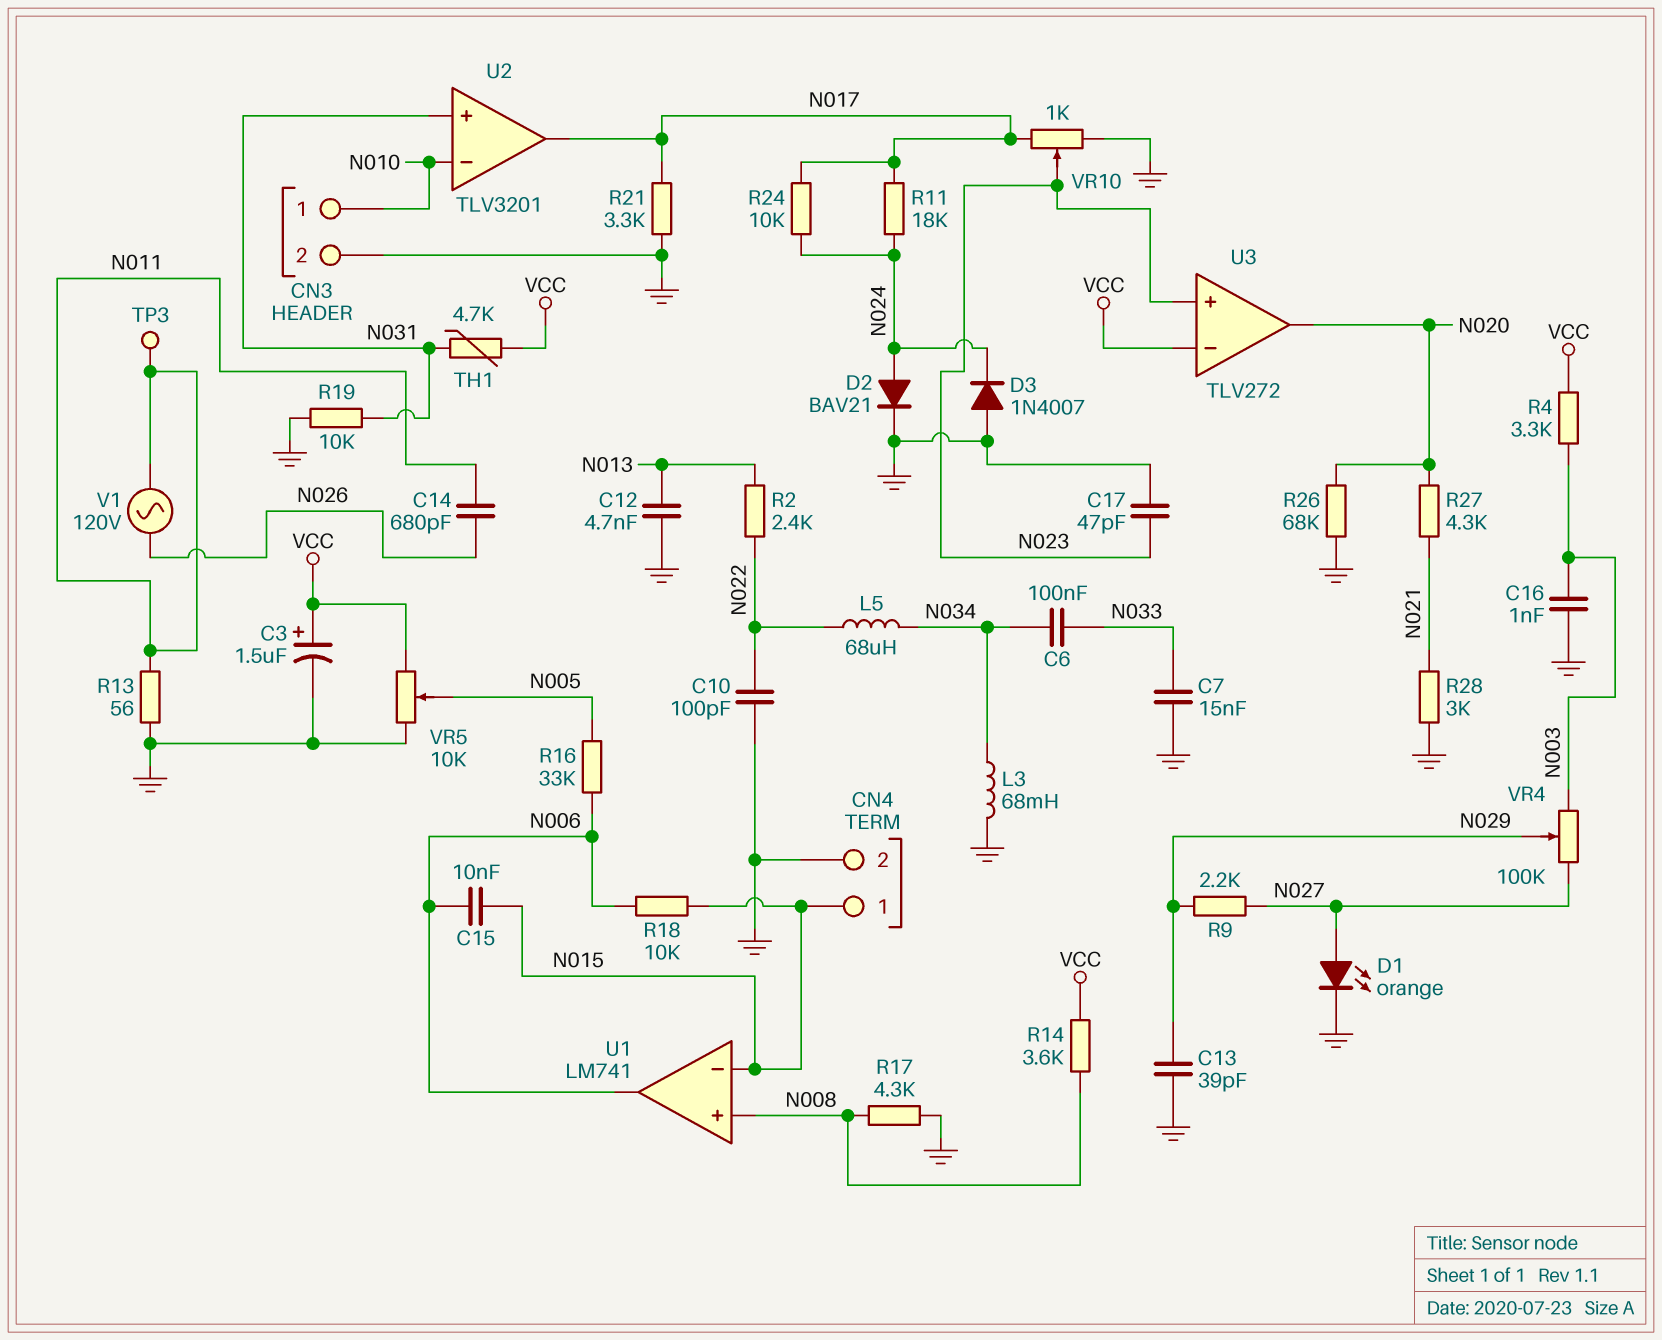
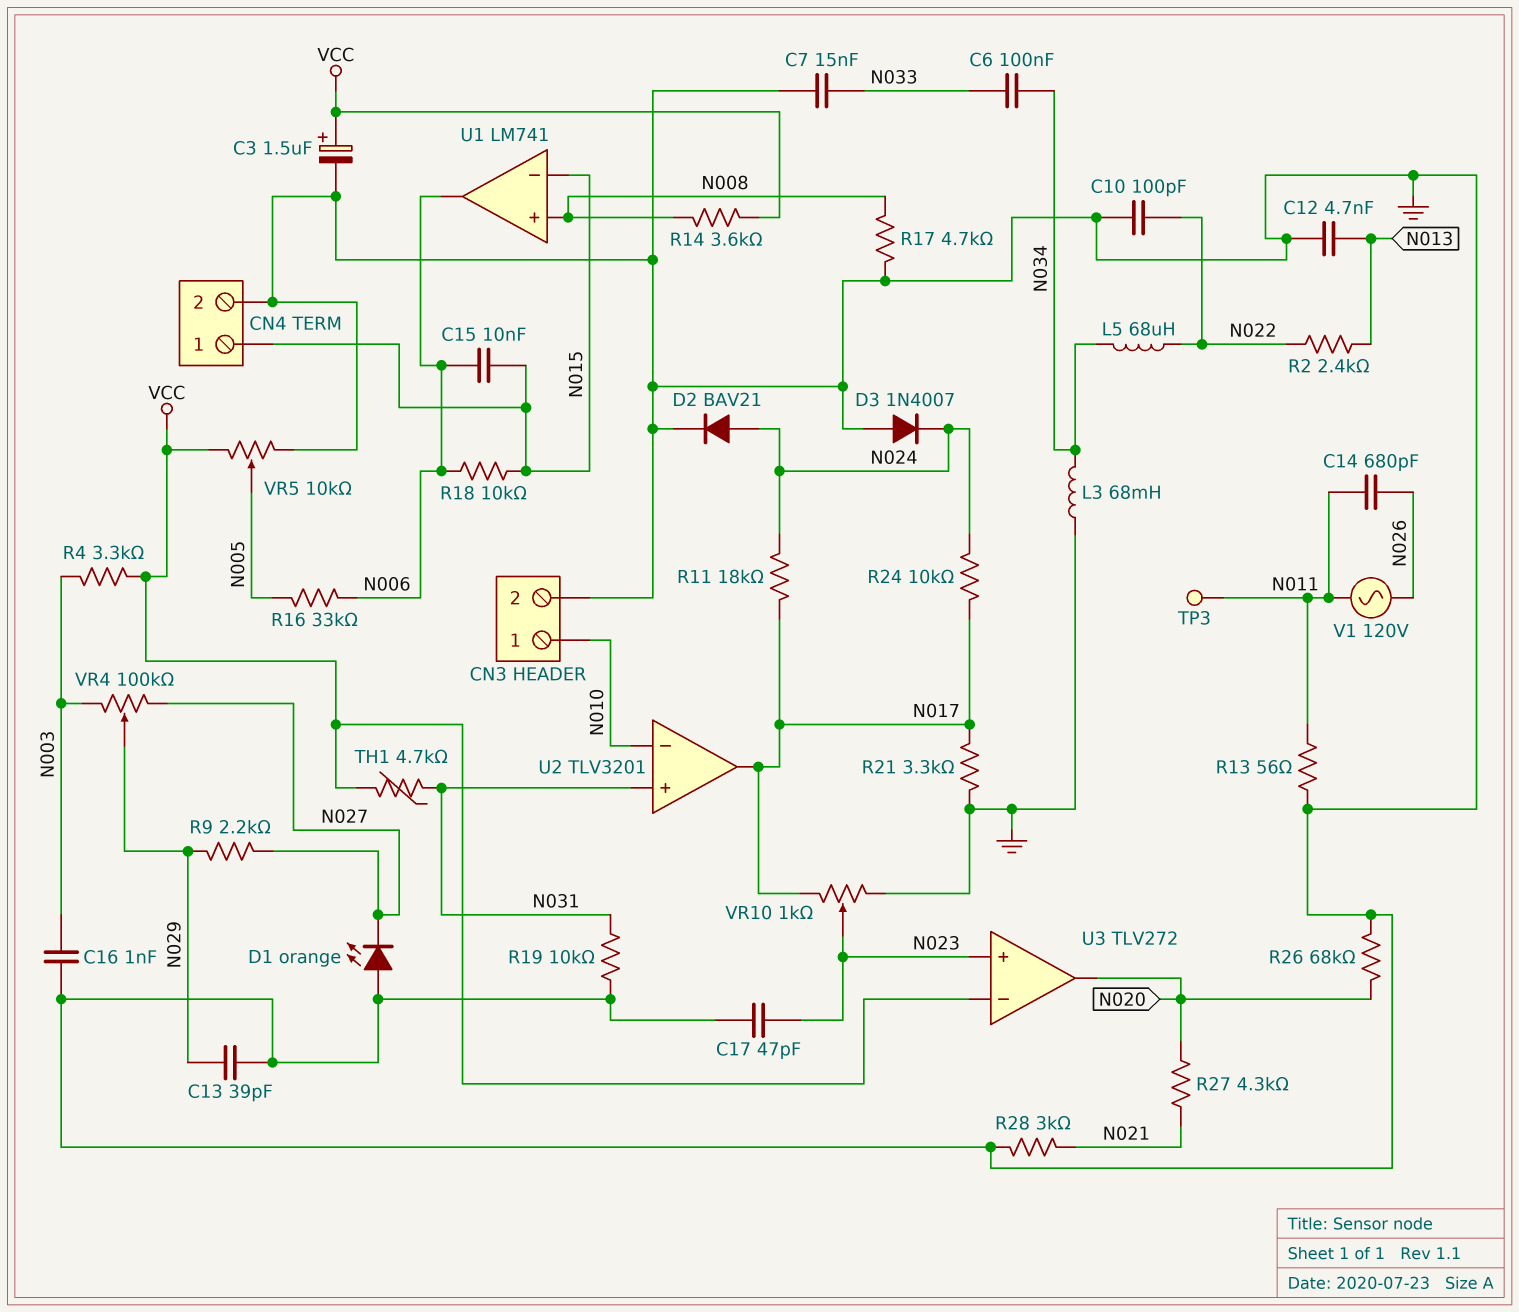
D1: LED orange (A N027, K GND) -> LED orange (A GND, K N027)
R17: 4.3k (GND, N008) -> 4.7k (GND, N008)

